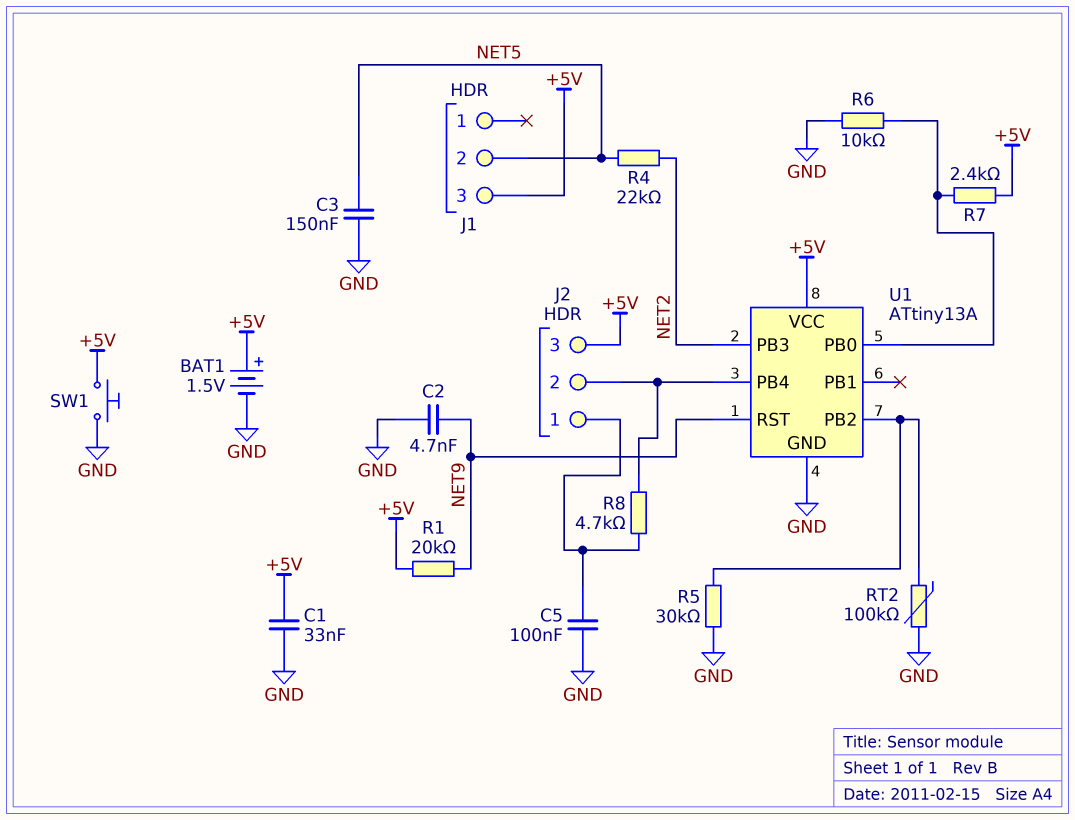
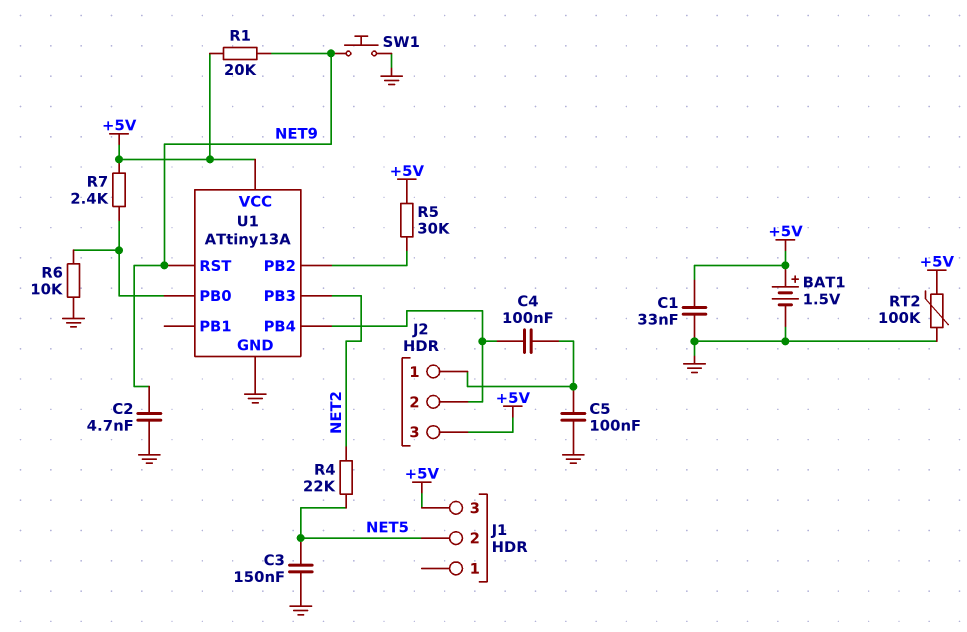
C4: none -> 100nF (J2/1, J2/2)
R5: 30k (GND, U1/PB2) -> 30k (+5V, U1/PB2)
R8: 4.7k (J2/1, J2/2) -> none
RT2: 100k (GND, U1/PB2) -> 100k (+5V, GND)
SW1: button (+5V, GND) -> button (GND, NET9)

